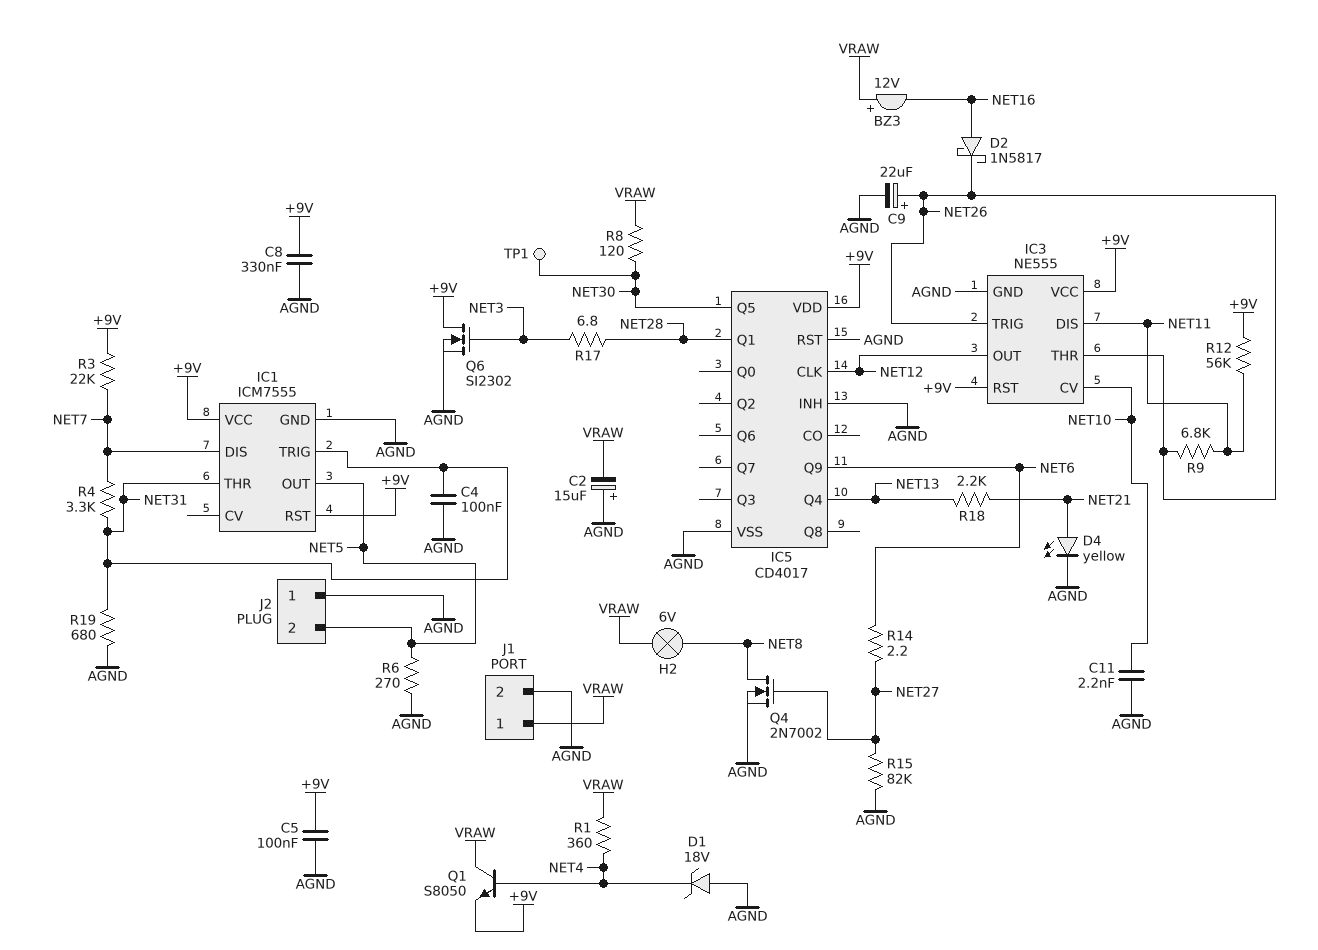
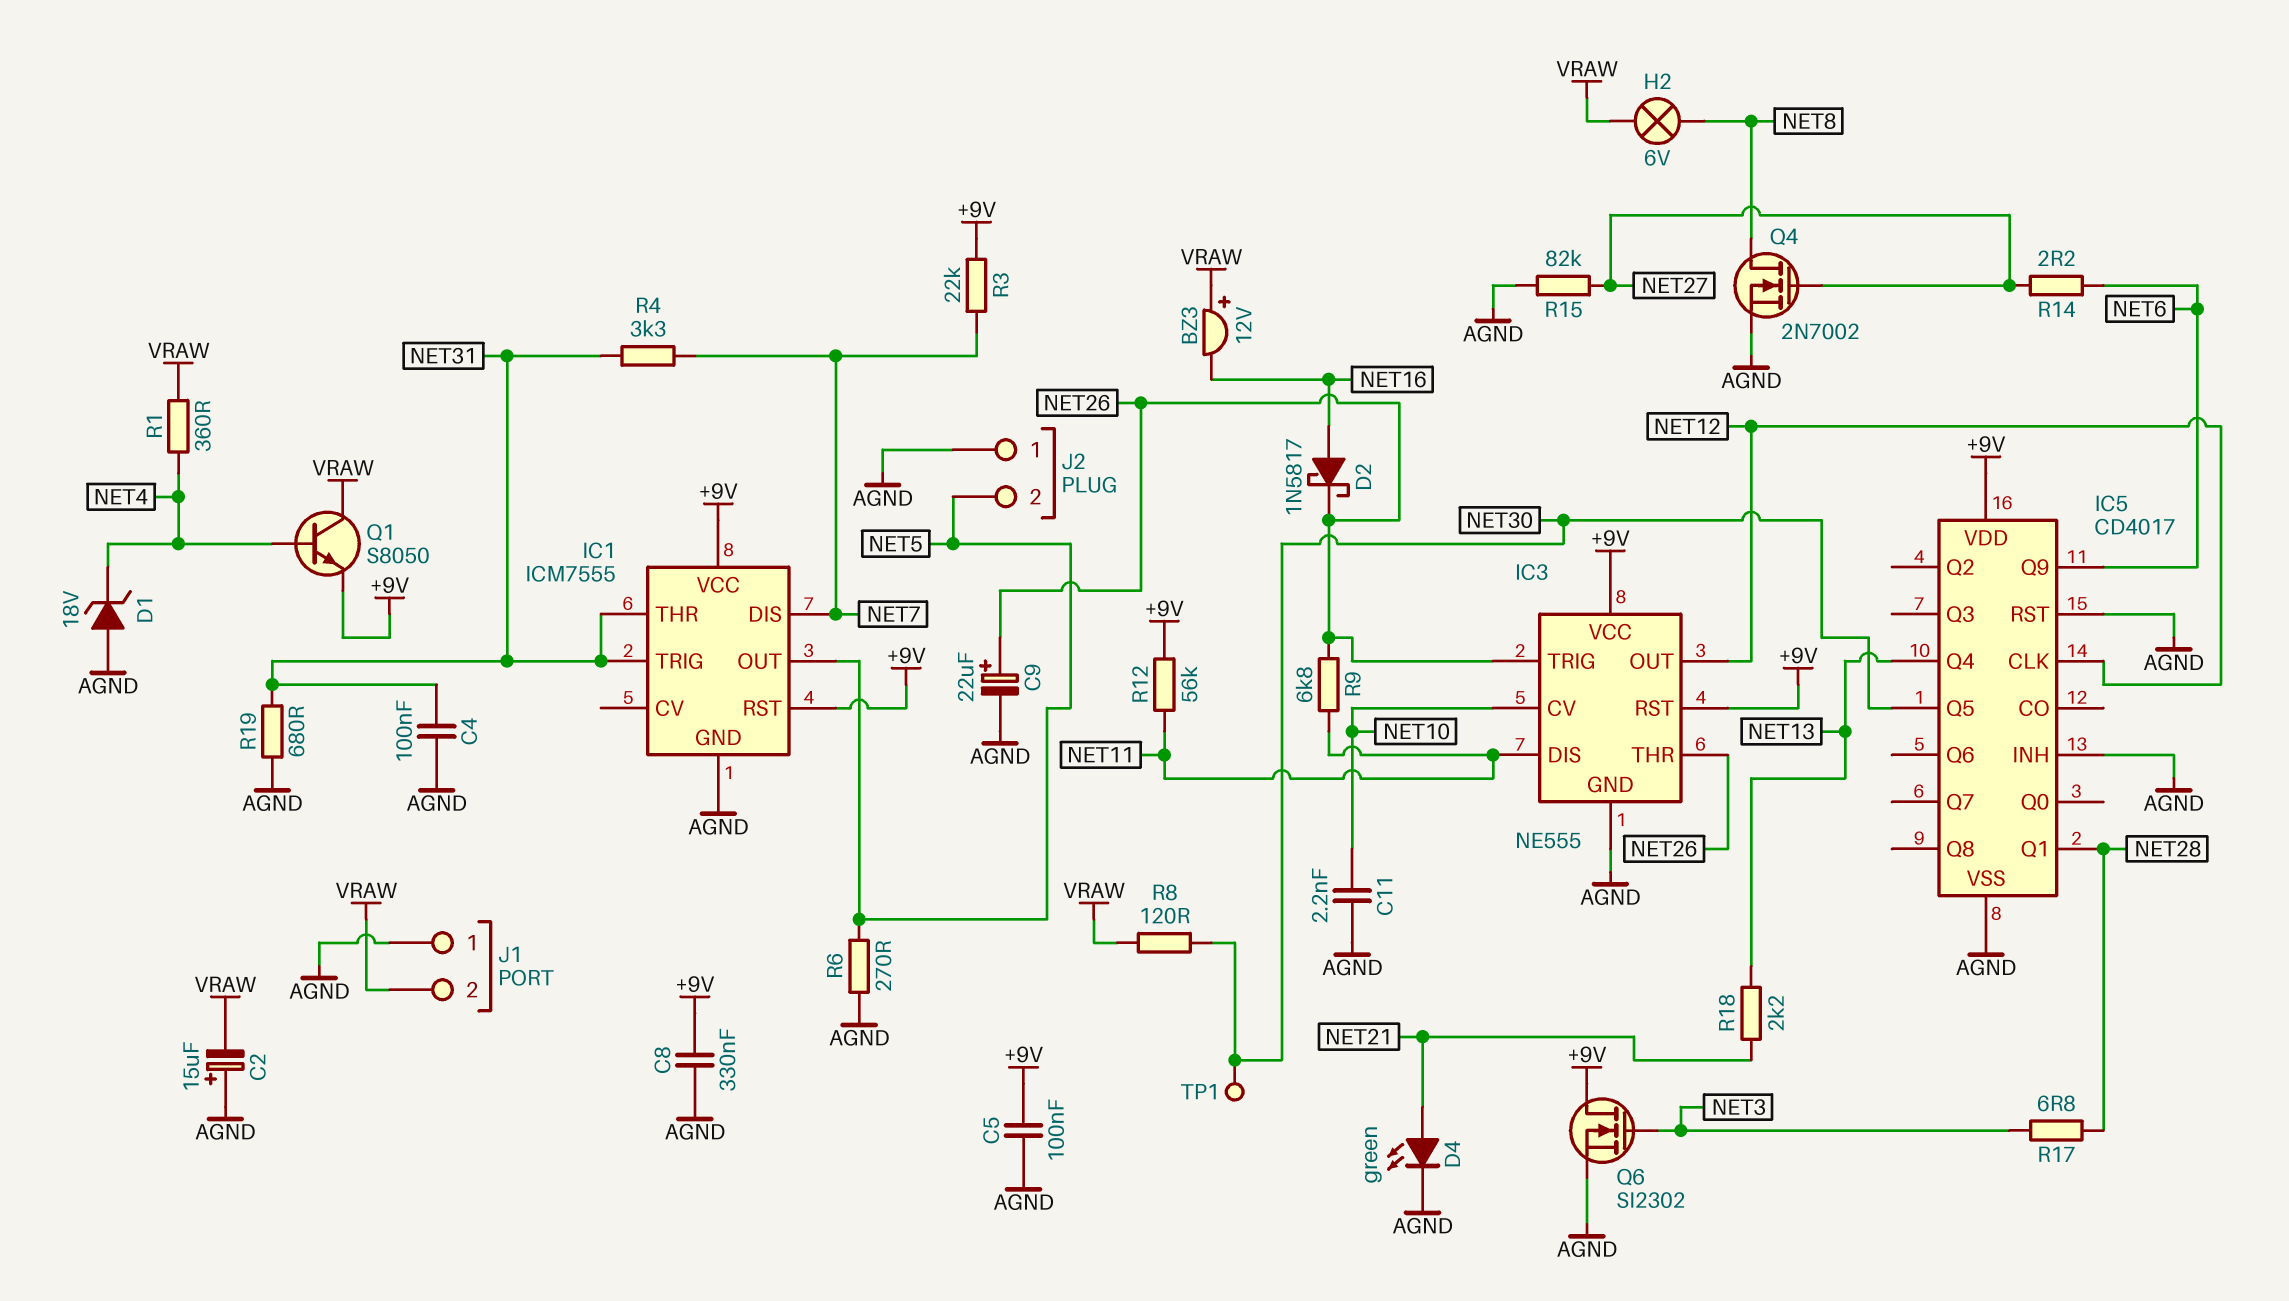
D4: LED yellow (A NET21, K AGND) -> LED green (A NET21, K AGND)
J1 pin 1: VRAW -> AGND
J1 pin 2: AGND -> VRAW

